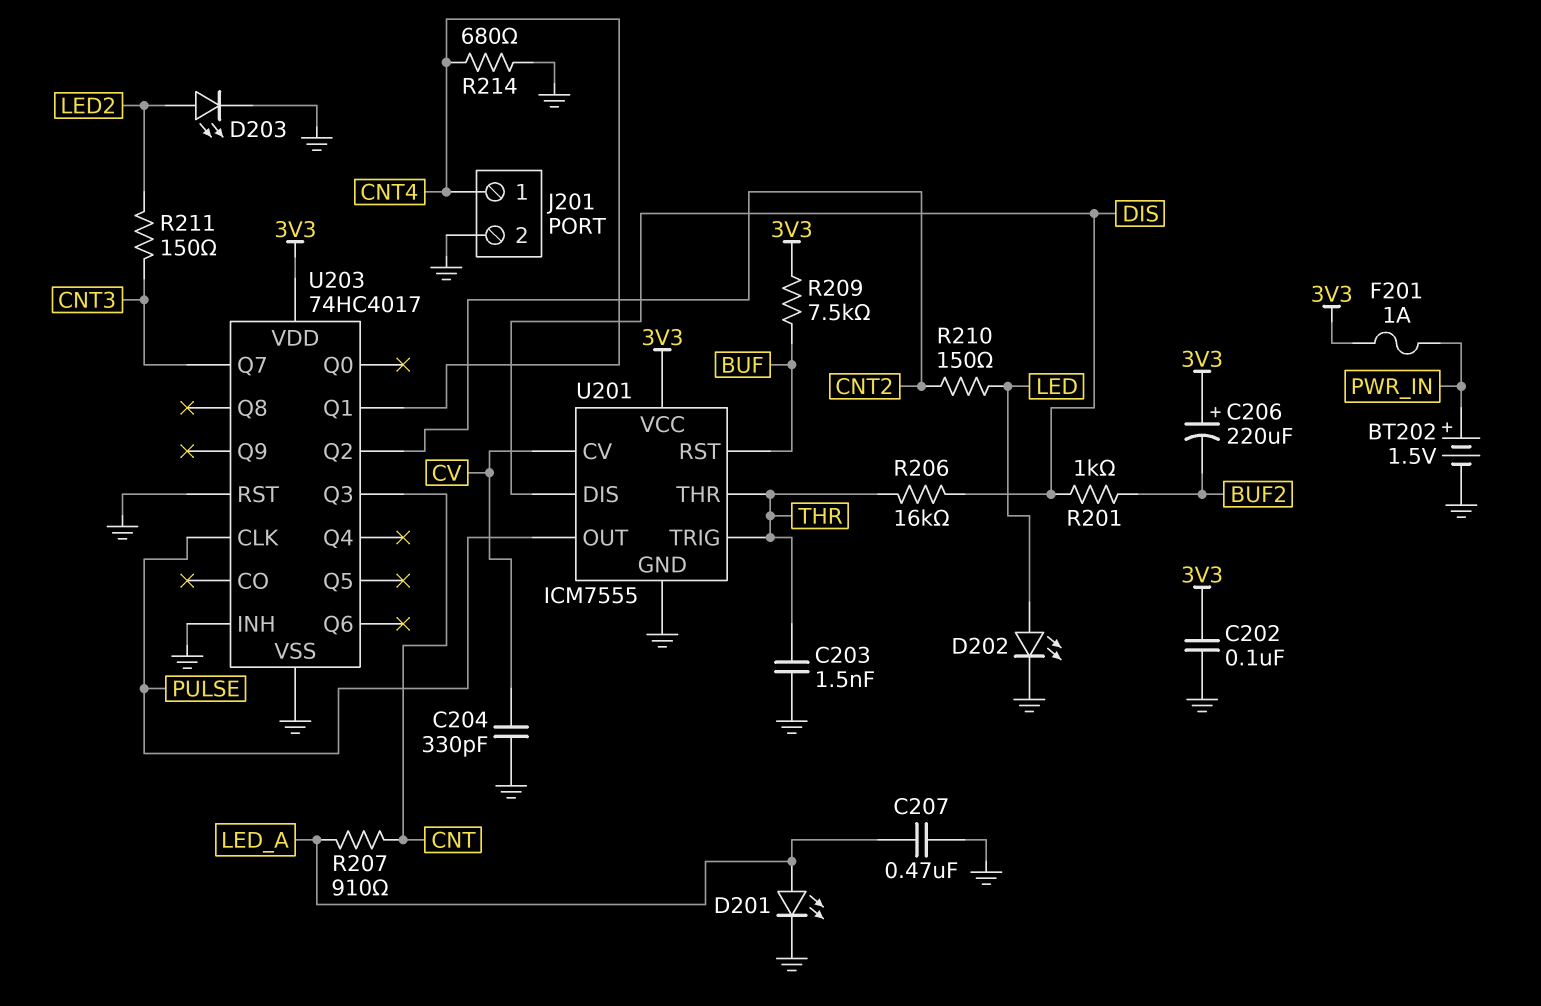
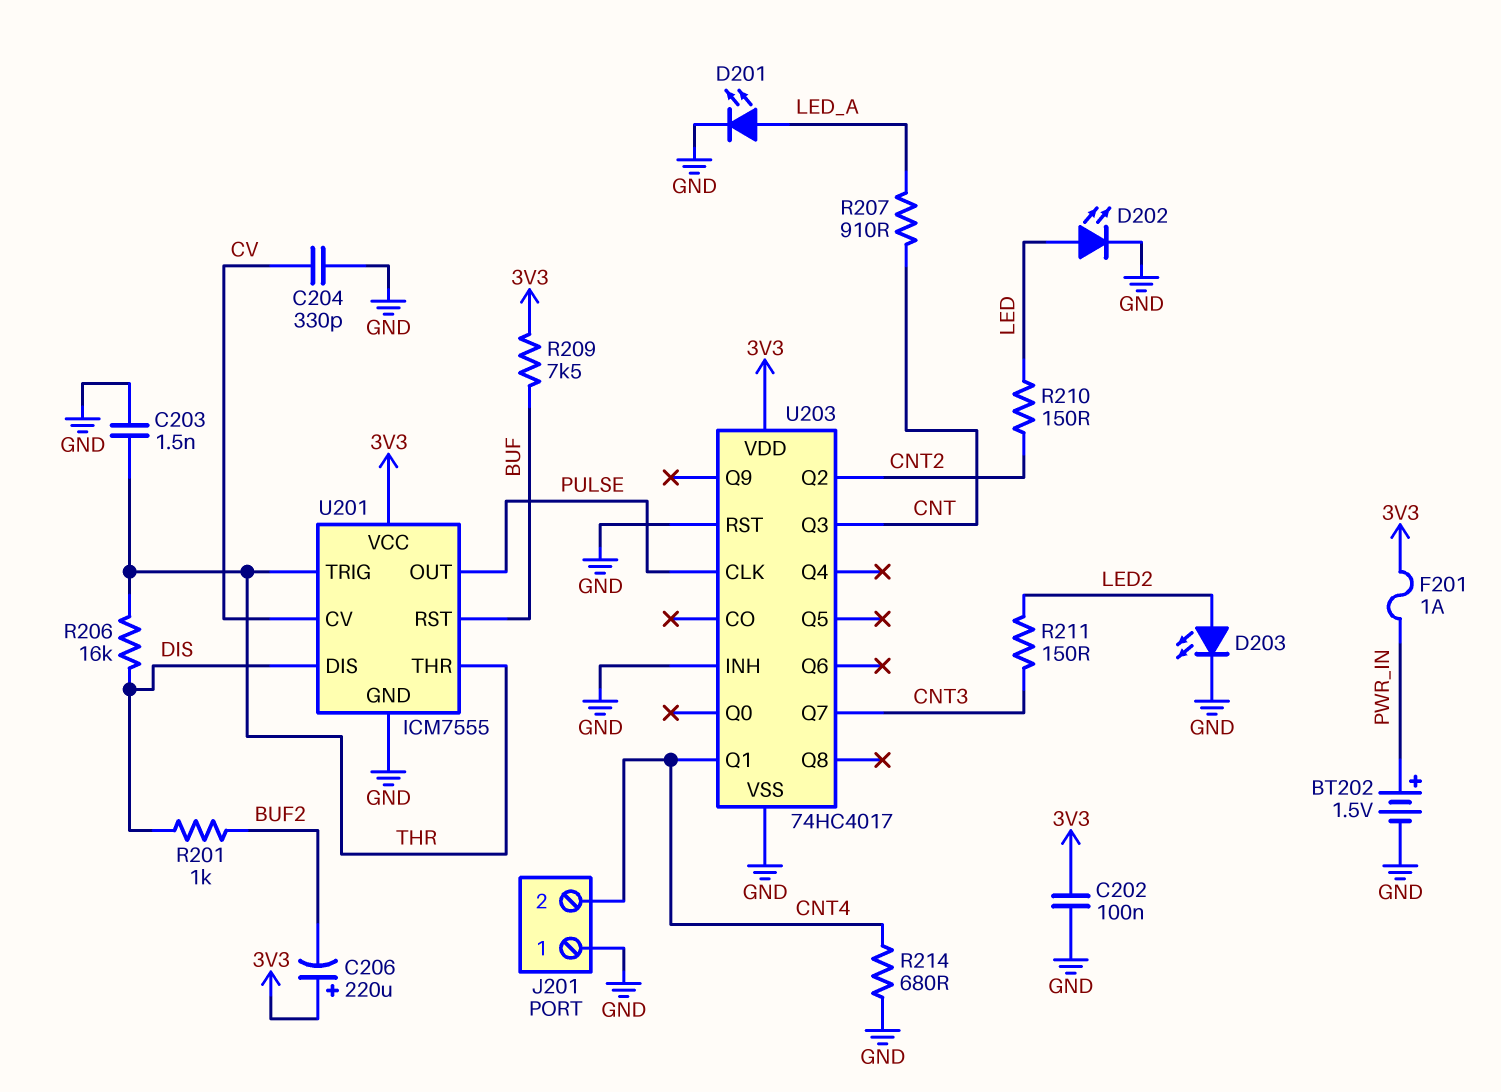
C207: 470nF (GND, LED_A) -> none
J201 pin 1: CNT4 -> GND
J201 pin 2: GND -> CNT4

